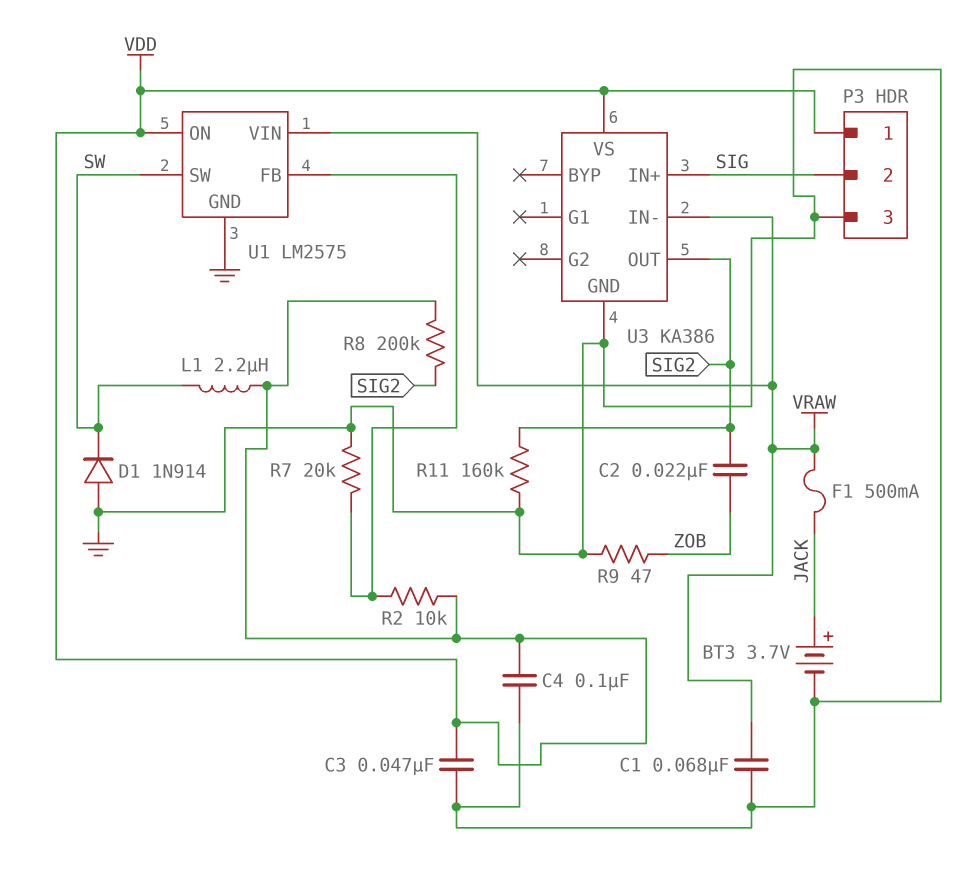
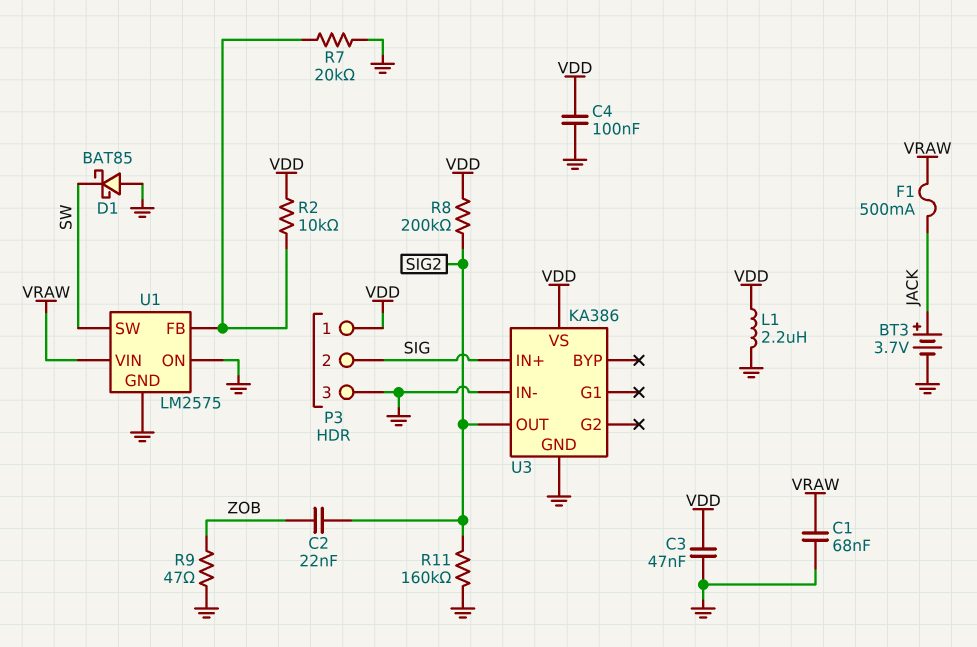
D1: diode 1N914 (A GND, K SW) -> schottky BAT85 (A GND, K SW)
L1: 2.2uH (SW, VDD) -> 2.2uH (GND, VDD)
U1 pin ON: VDD -> GND
U3 pin IN-: VRAW -> GND

